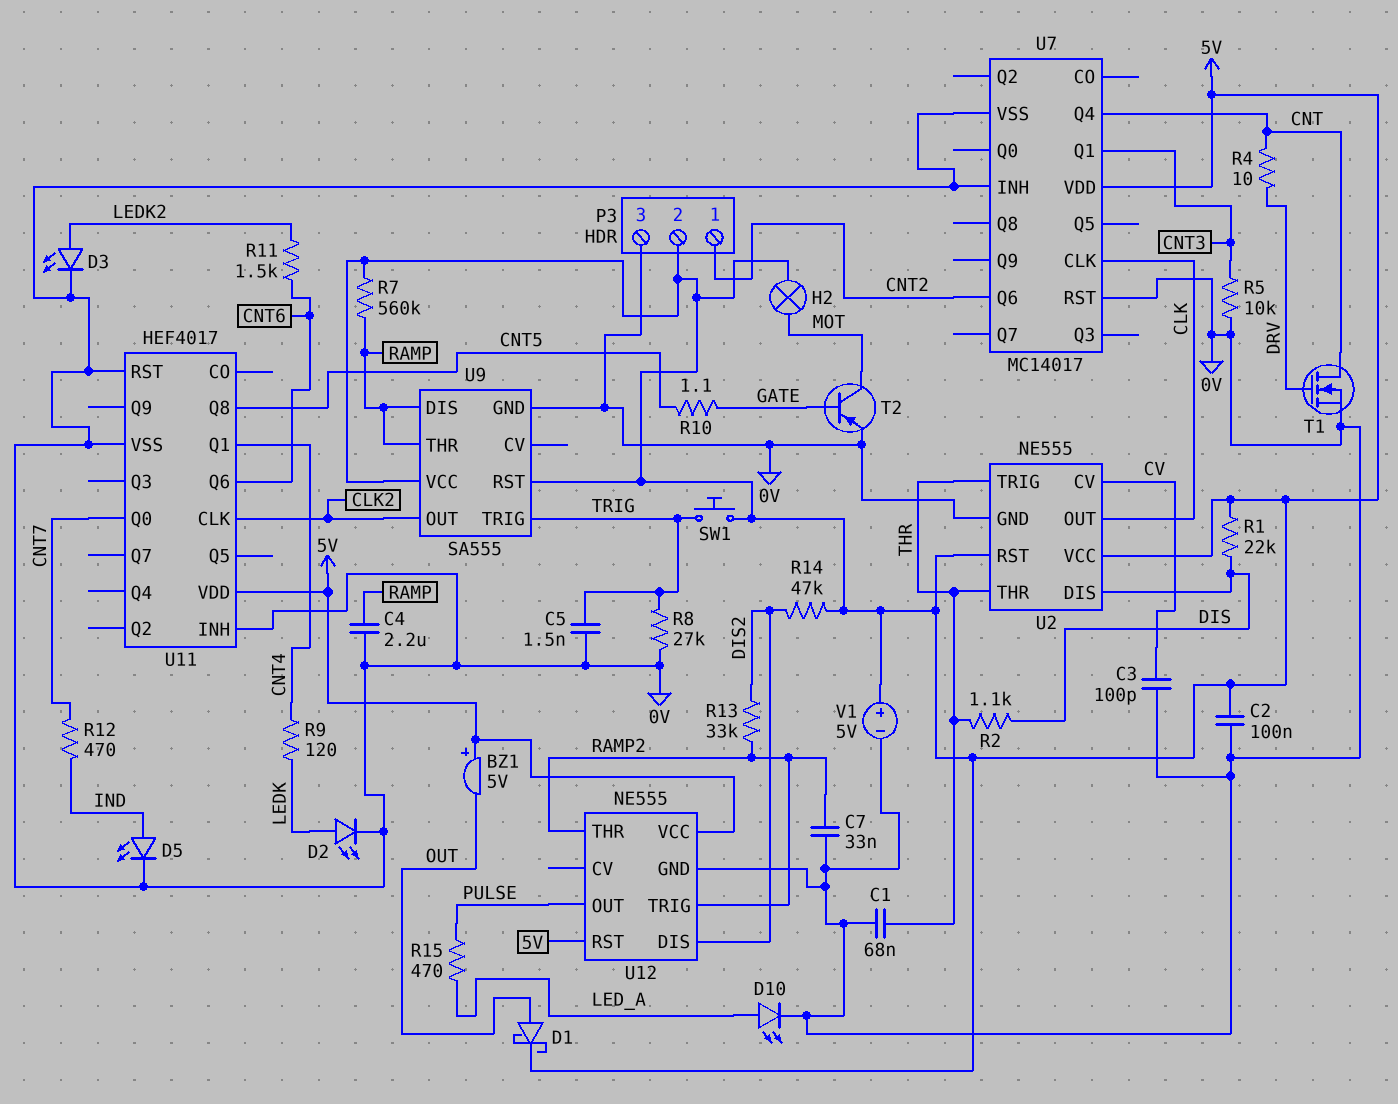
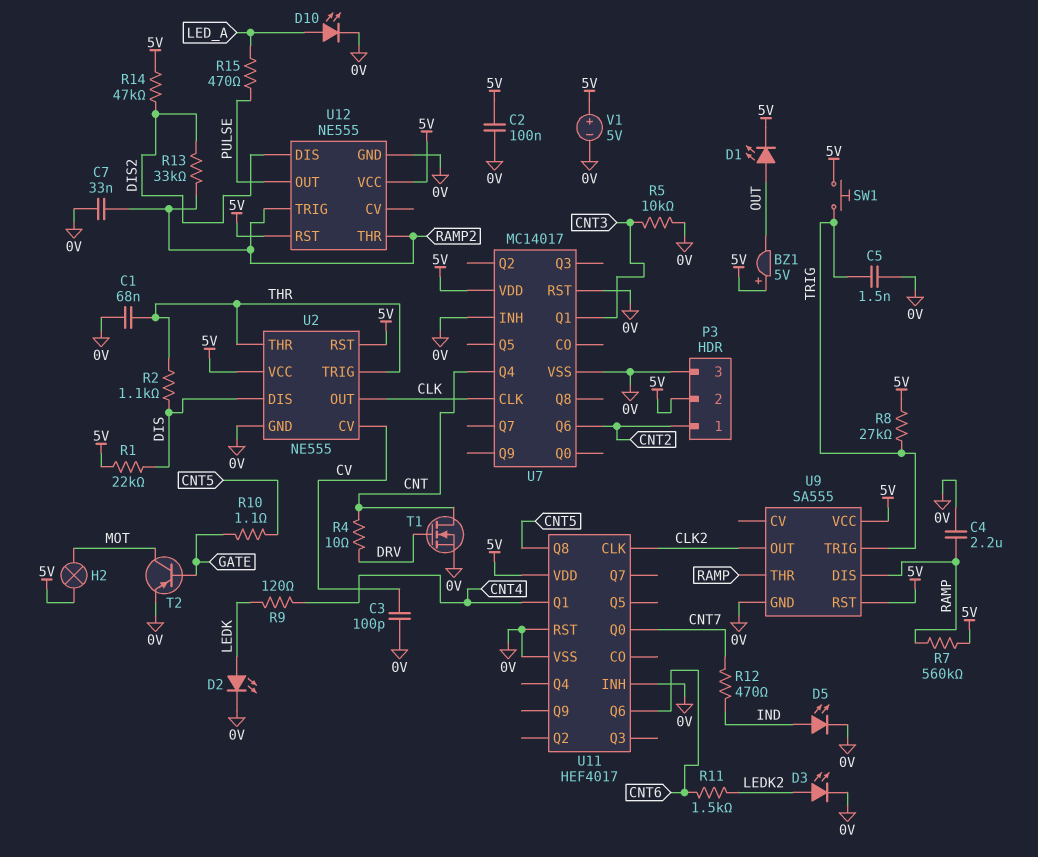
D1: schottky (A OUT, K 5V) -> LED (A OUT, K 5V)
R8: 27k (0V, TRIG) -> 27k (5V, TRIG)

